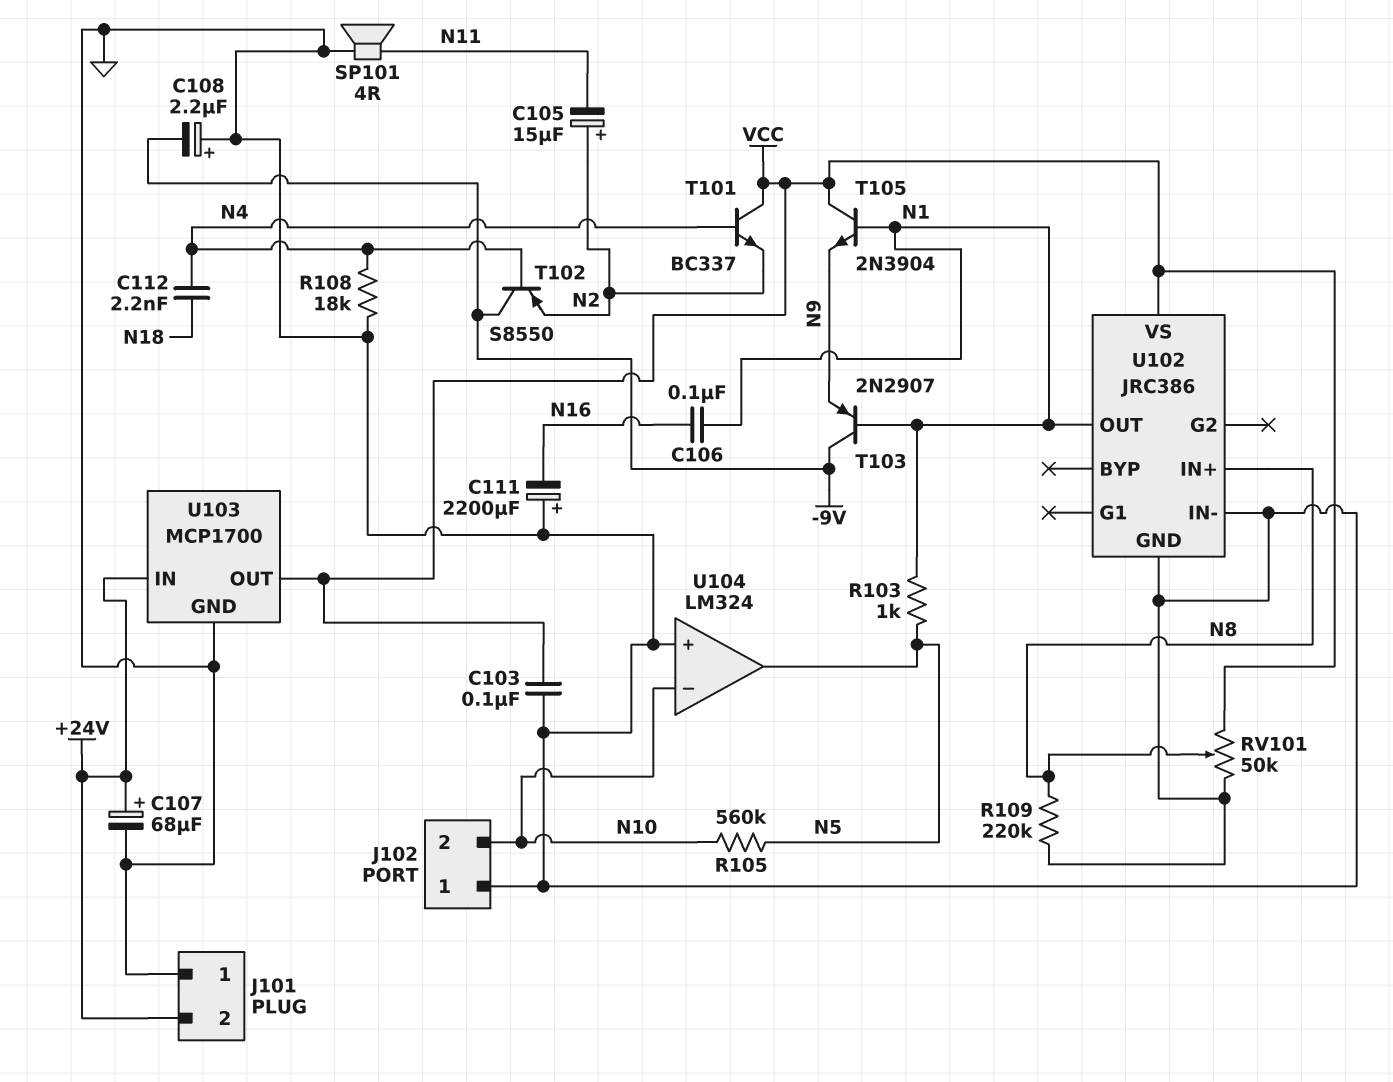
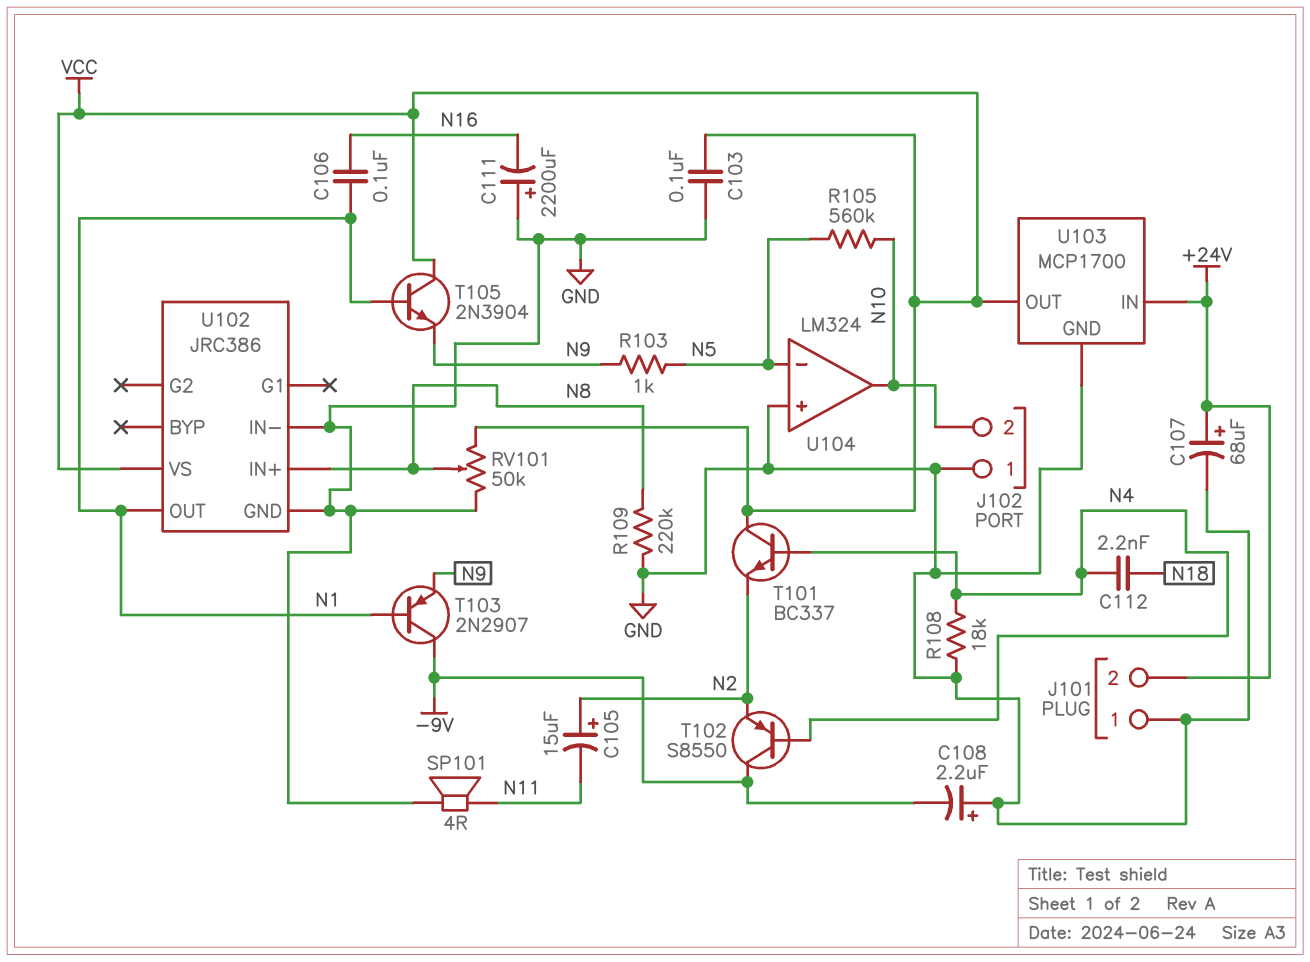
R103: 1k (N1, N5) -> 1k (N5, N9)
U104 pin in-: N10 -> N5
U104 pin out: N5 -> N10

